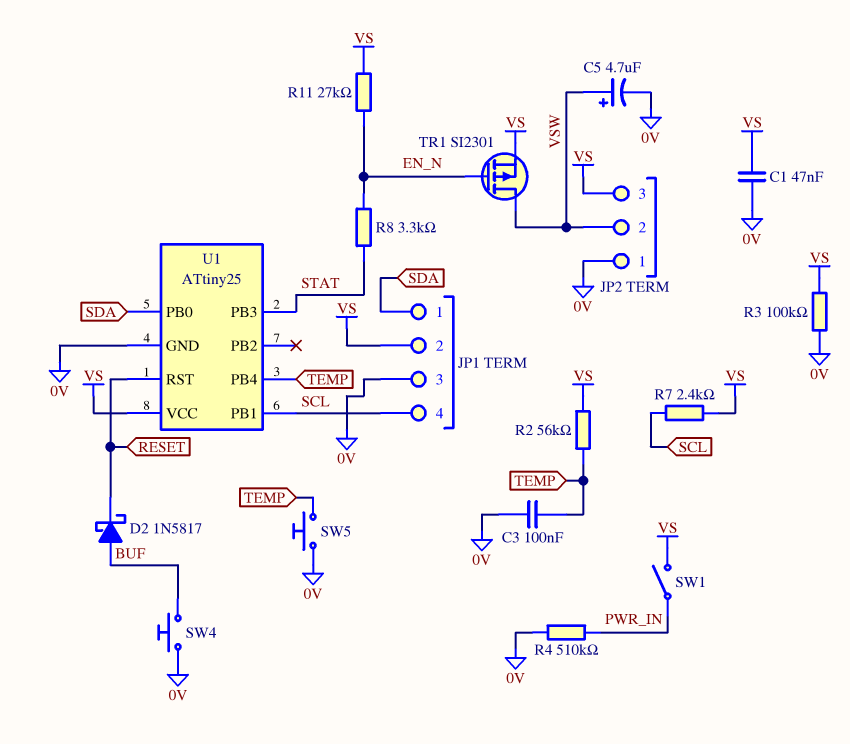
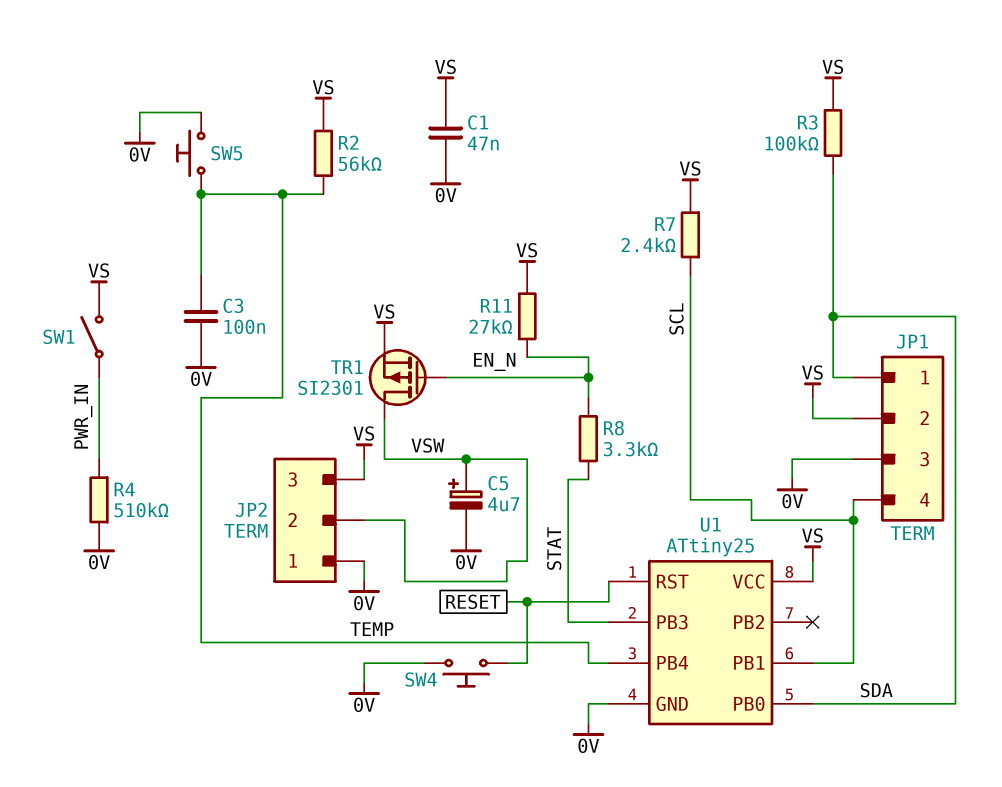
D2: schottky 1N5817 (A BUF, K RESET) -> none
R3: 100k (0V, VS) -> 100k (SDA, VS)
SW4: button (0V, BUF) -> button (0V, RESET)

